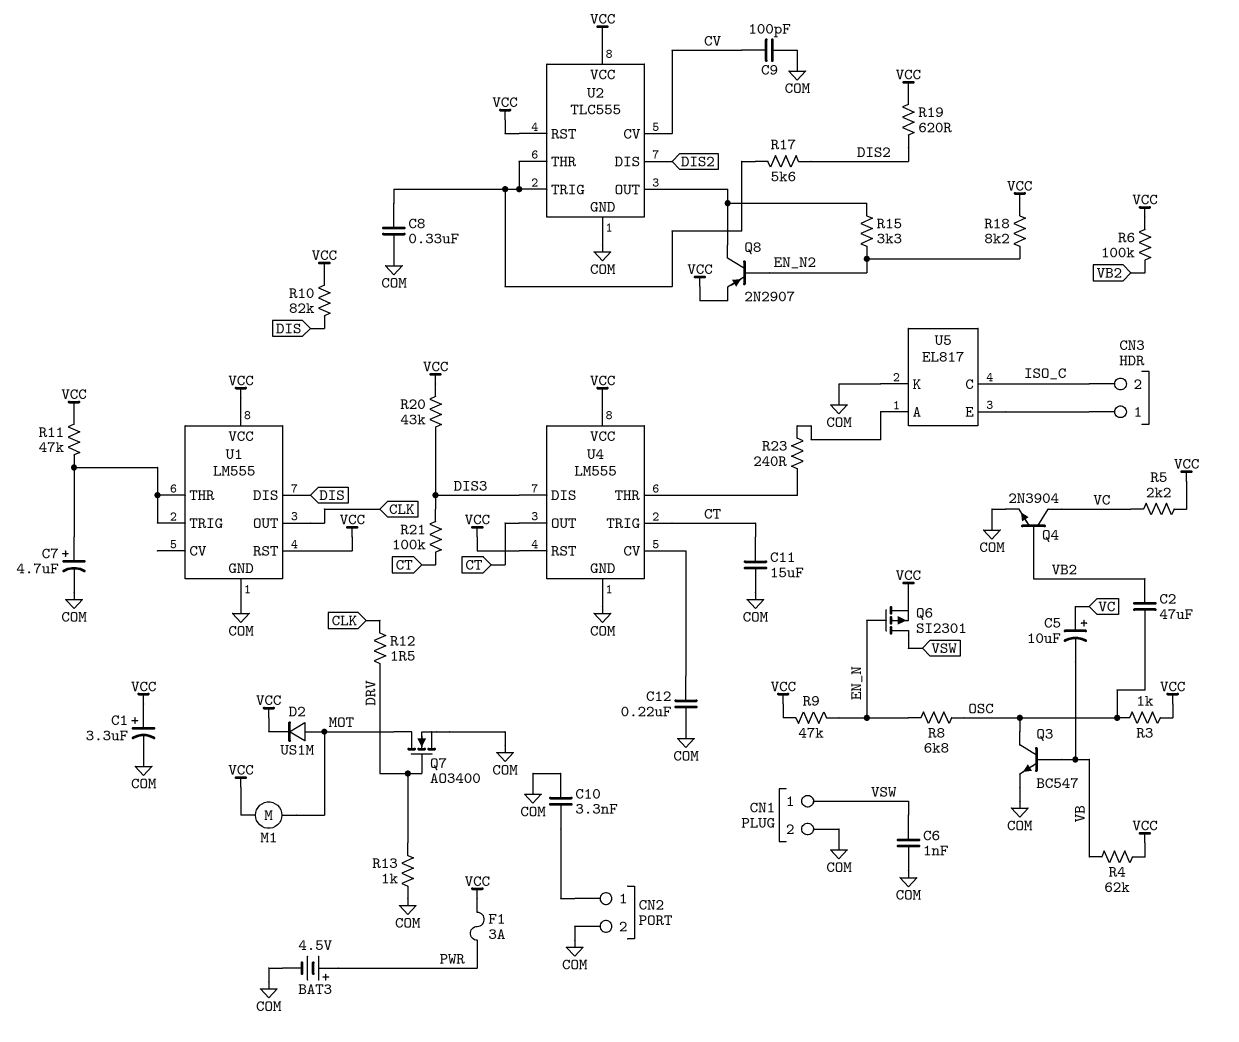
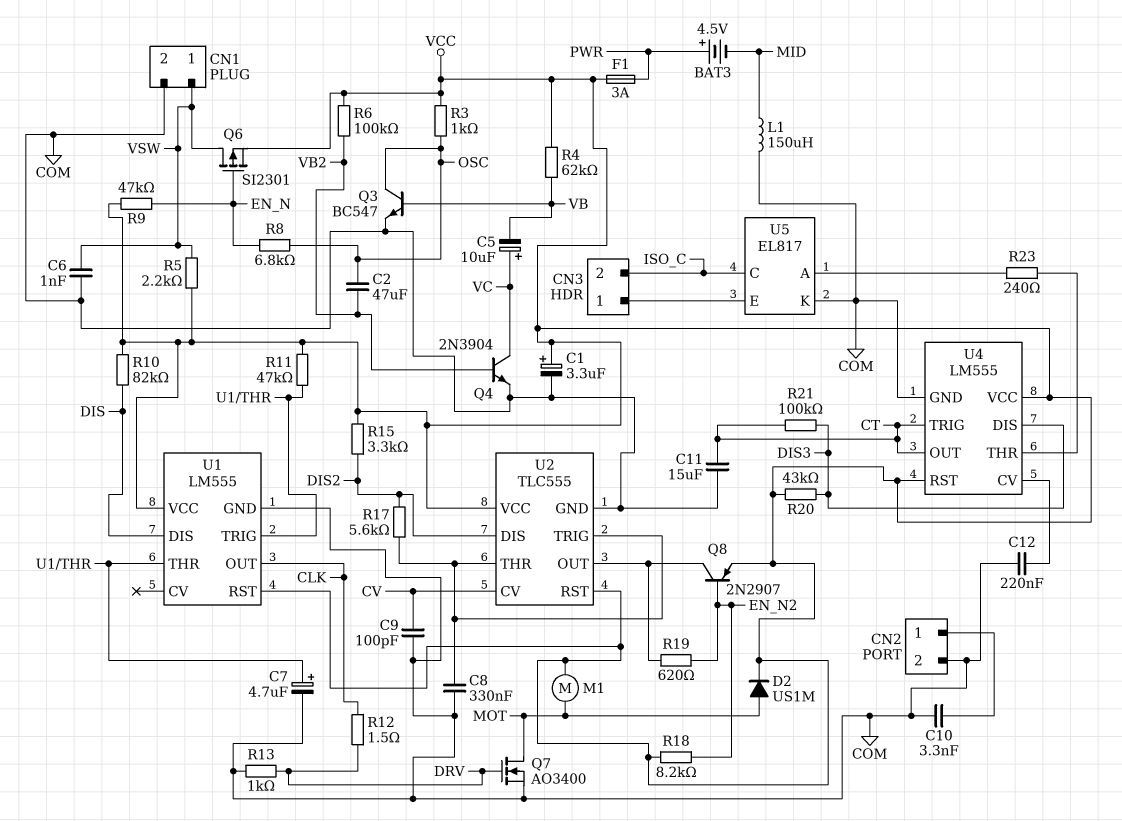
BAT3: 4.5V (plus PWR, minus COM) -> 4.5V (plus PWR, minus MID)
L1: none -> 150uH (COM, MID)
R5: 2.2k (VC, VCC) -> 2.2k (VCC, VSW)
R15: 3.3k (EN_N2, U2/OUT) -> 3.3k (DIS2, VCC)
R19: 620 (DIS2, VCC) -> 620 (EN_N2, U2/OUT)

